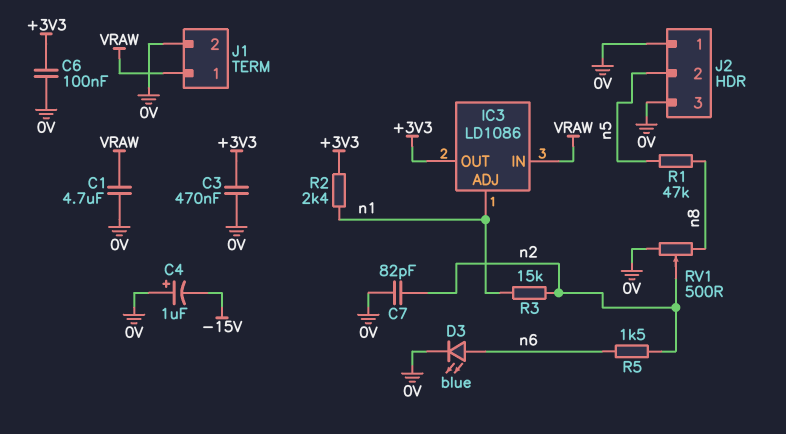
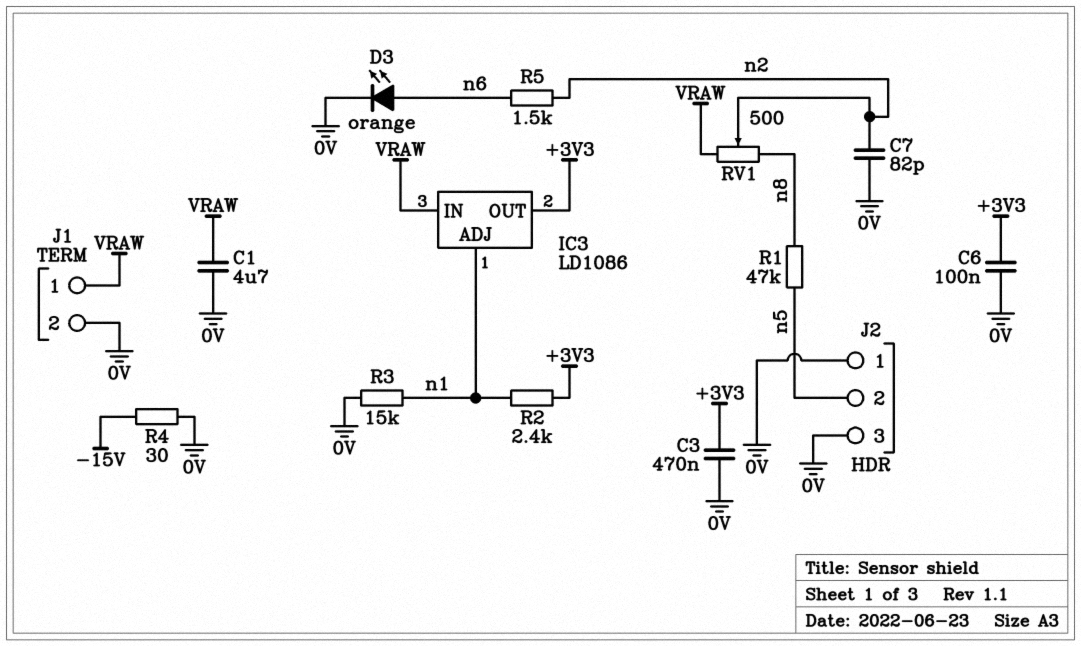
C4: 1uF (plus 0V, minus -15V) -> none
D3: LED blue (A n6, K 0V) -> LED orange (A n6, K 0V)
R3: 15k (n1, n2) -> 15k (0V, n1)
R4: none -> 30 (-15V, 0V)
RV1: 500 (0V, n8, wiper n2) -> 500 (VRAW, n8, wiper n2)

